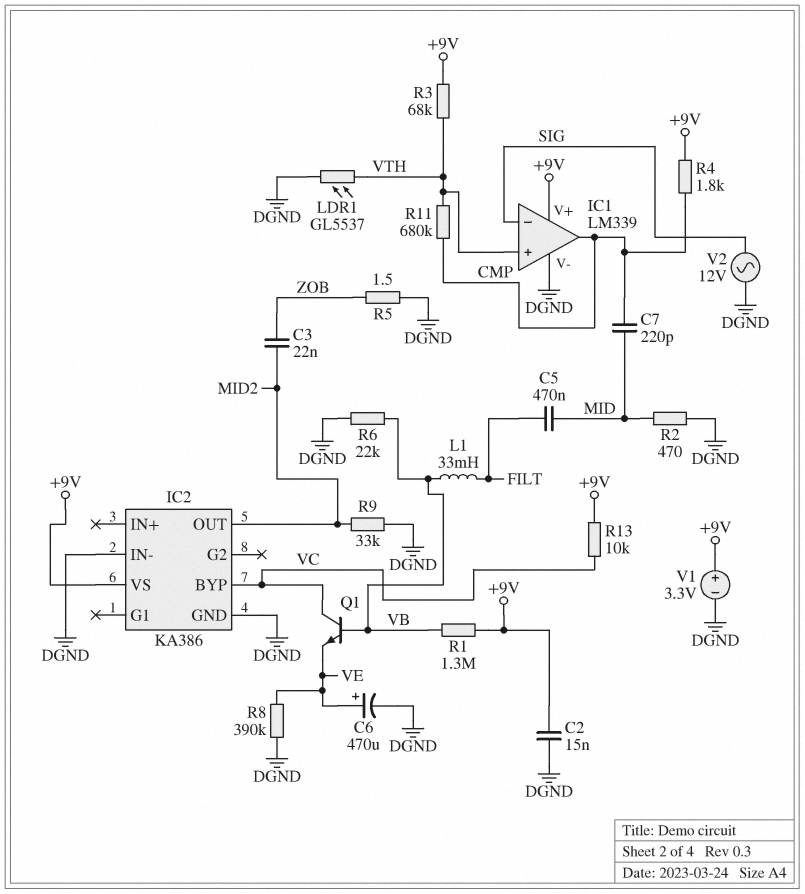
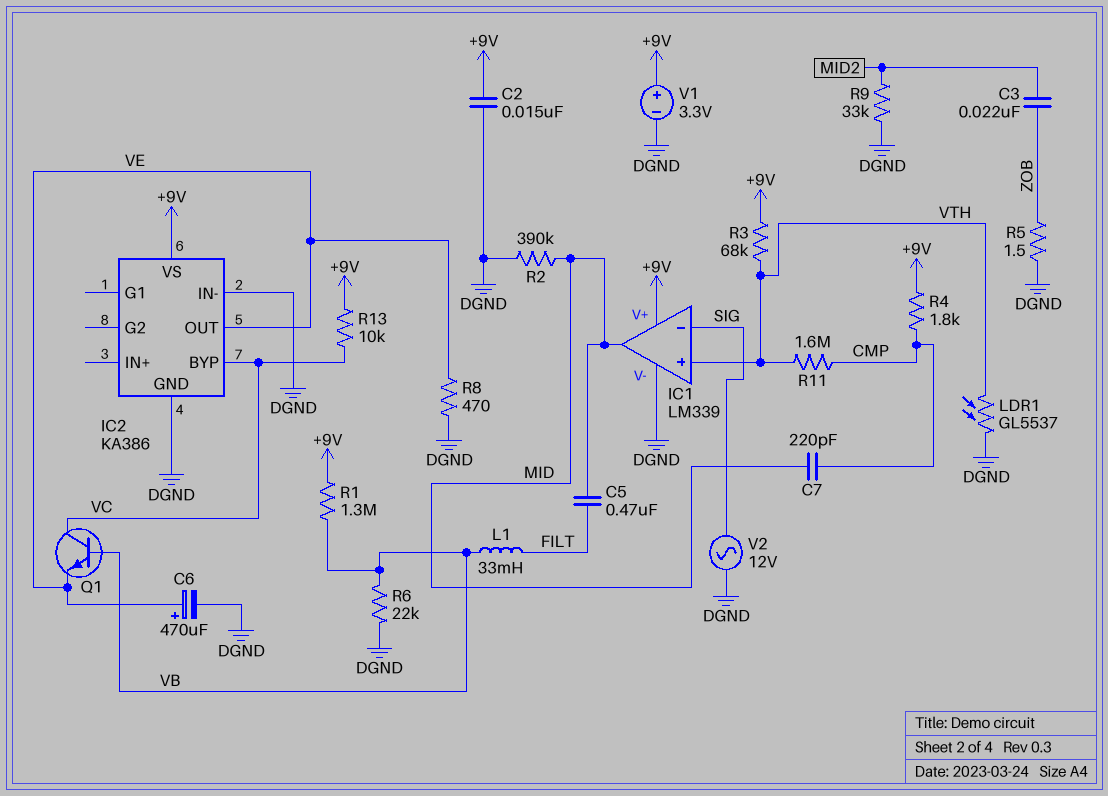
IC1 pin out: CMP -> MID
IC2 pin OUT: MID2 -> VE
R2: 470 (DGND, MID) -> 390k (DGND, MID)
R8: 390k (DGND, VE) -> 470 (DGND, VE)
R11: 680k (CMP, VTH) -> 1.6M (CMP, VTH)

